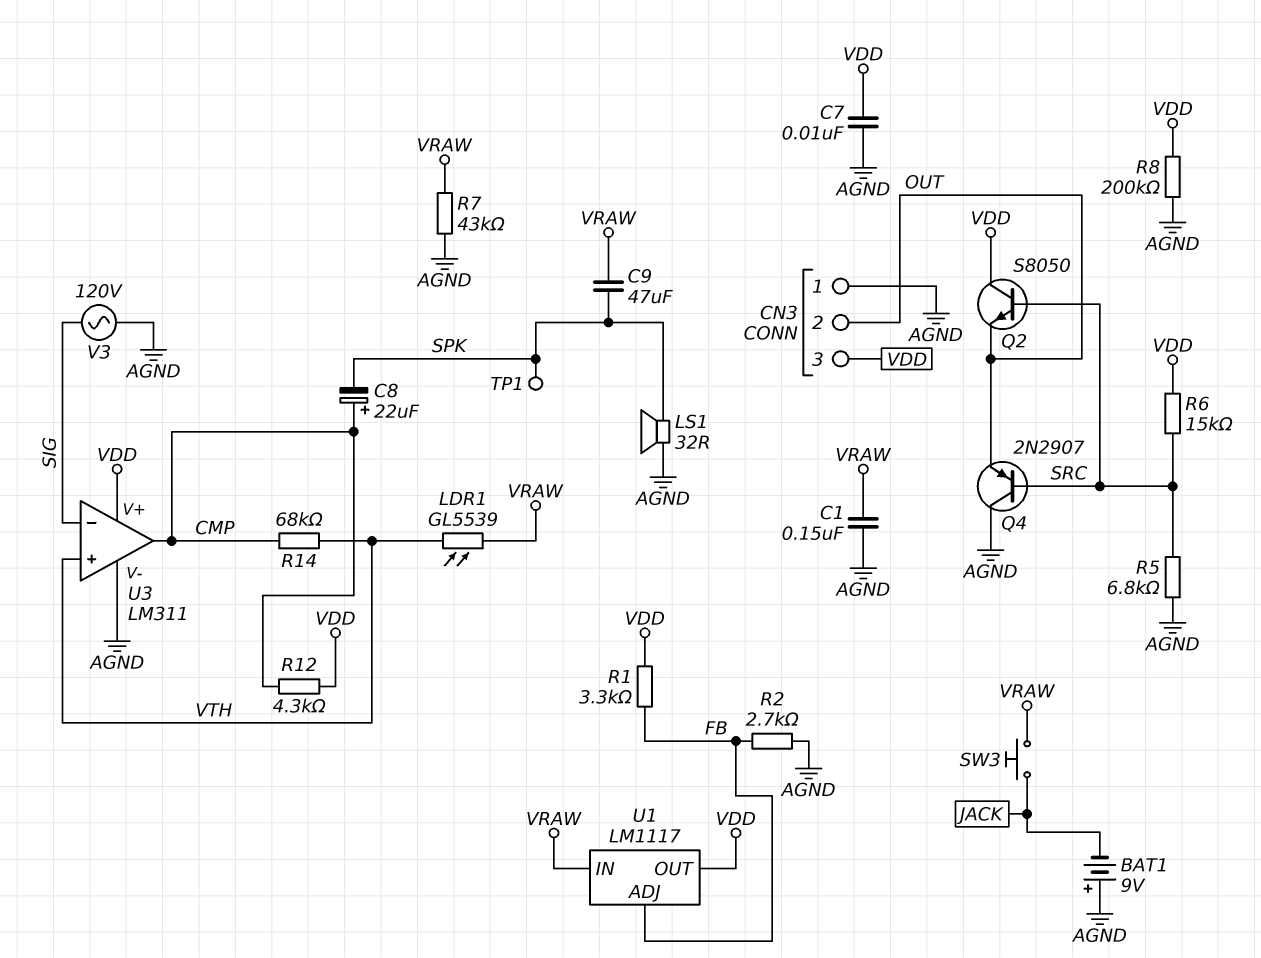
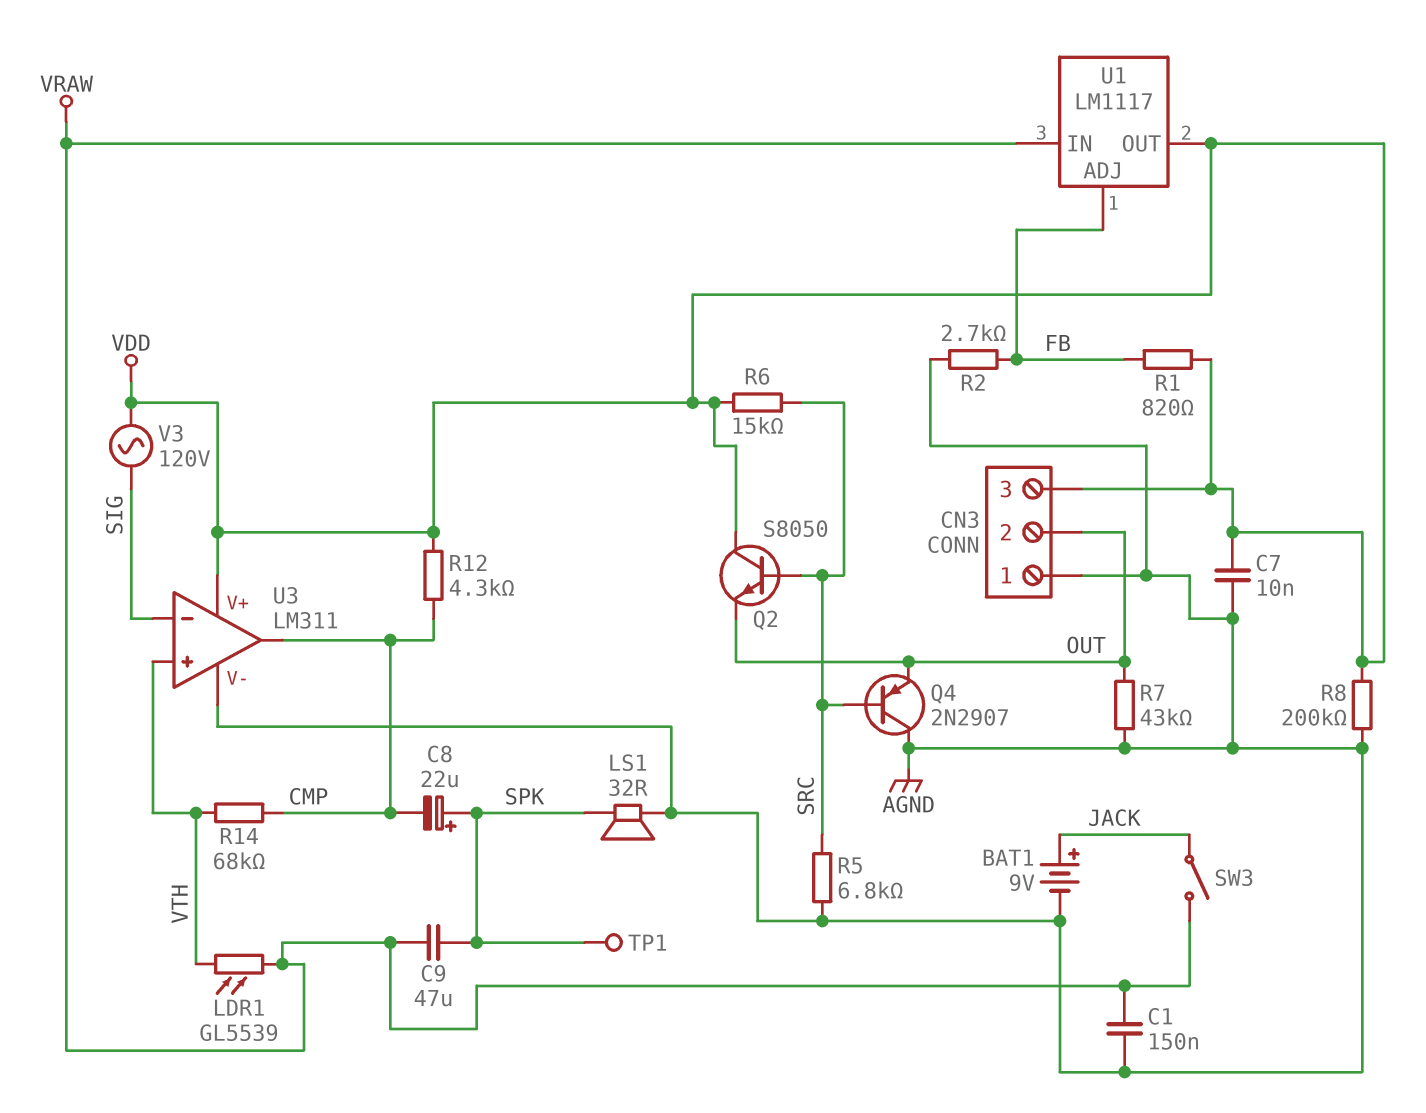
BAT1: 9V (plus AGND, minus JACK) -> 9V (plus JACK, minus AGND)
C8: 22uF (plus CMP, minus SPK) -> 22uF (plus SPK, minus CMP)
R1: 3.3k (FB, VDD) -> 820 (FB, VDD)
R7: 43k (AGND, VRAW) -> 43k (AGND, OUT)
SW3: button (JACK, VRAW) -> switch (JACK, VRAW)
V3: AC 120V (AGND, SIG) -> AC 120V (SIG, VDD)

